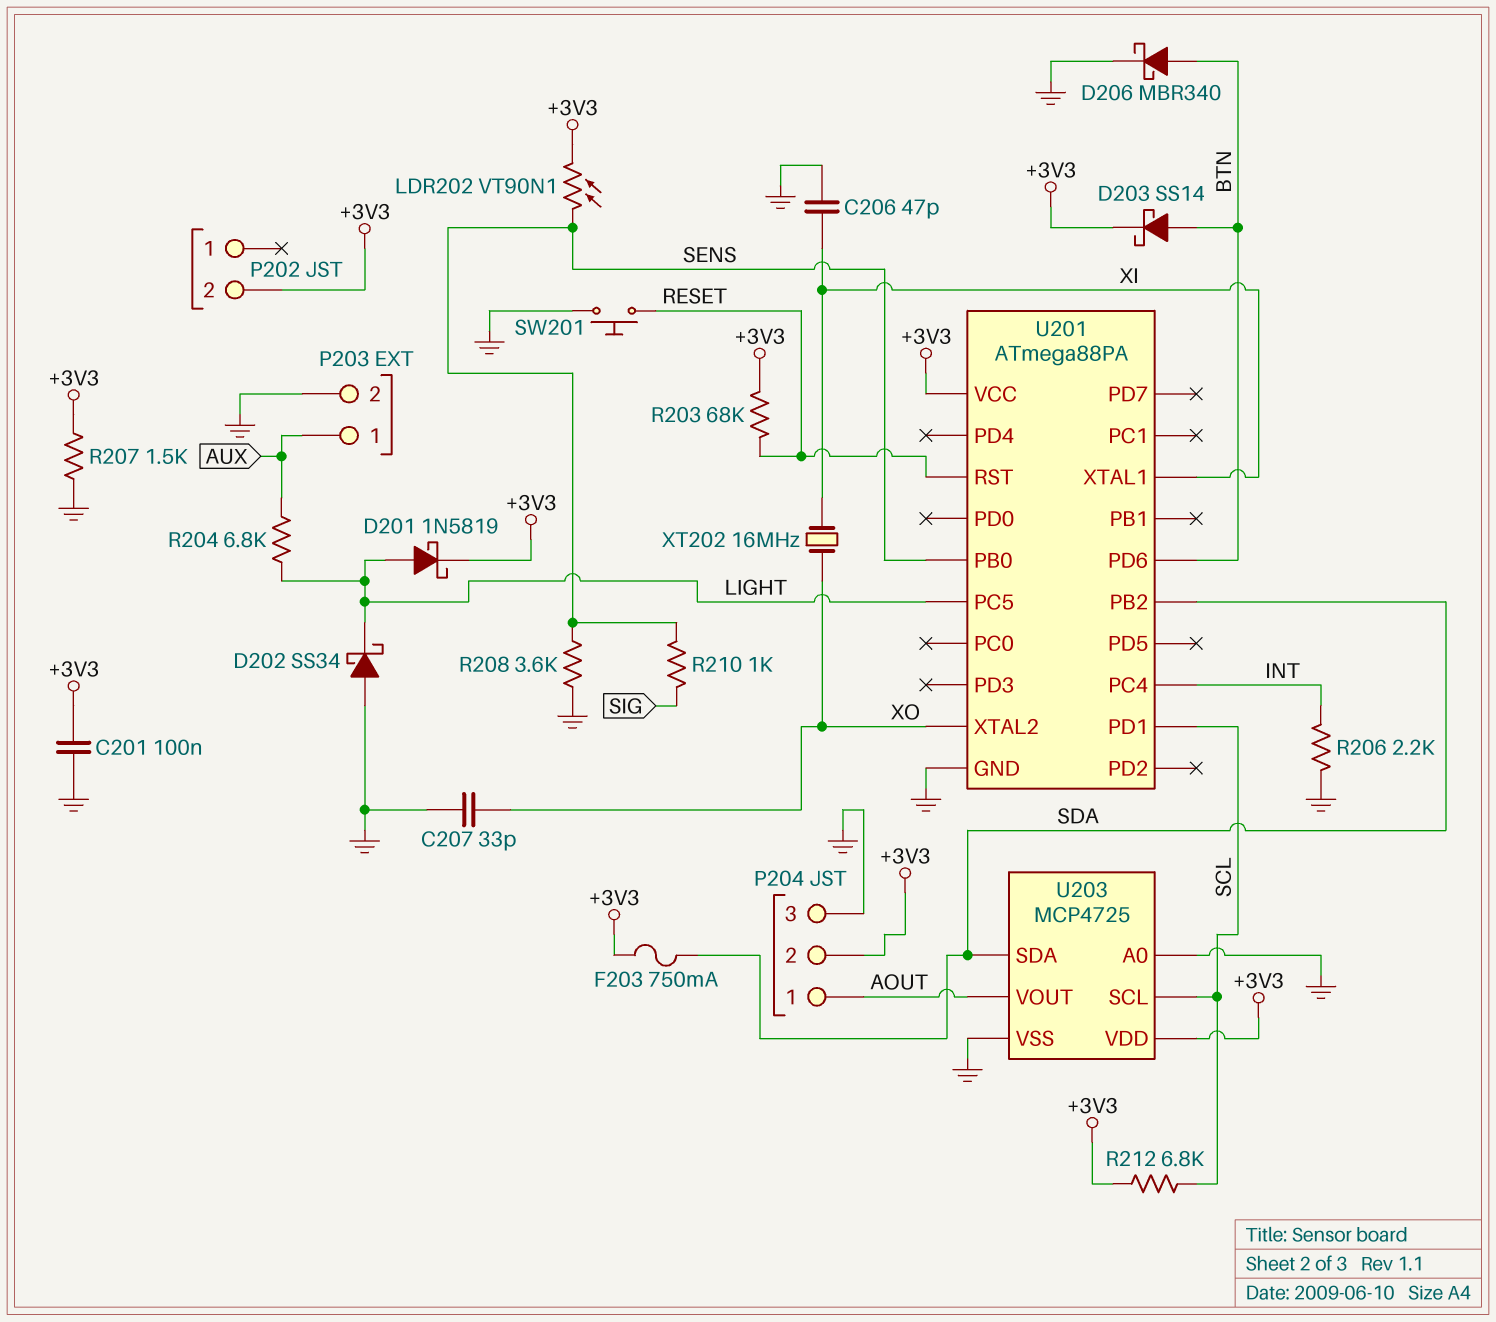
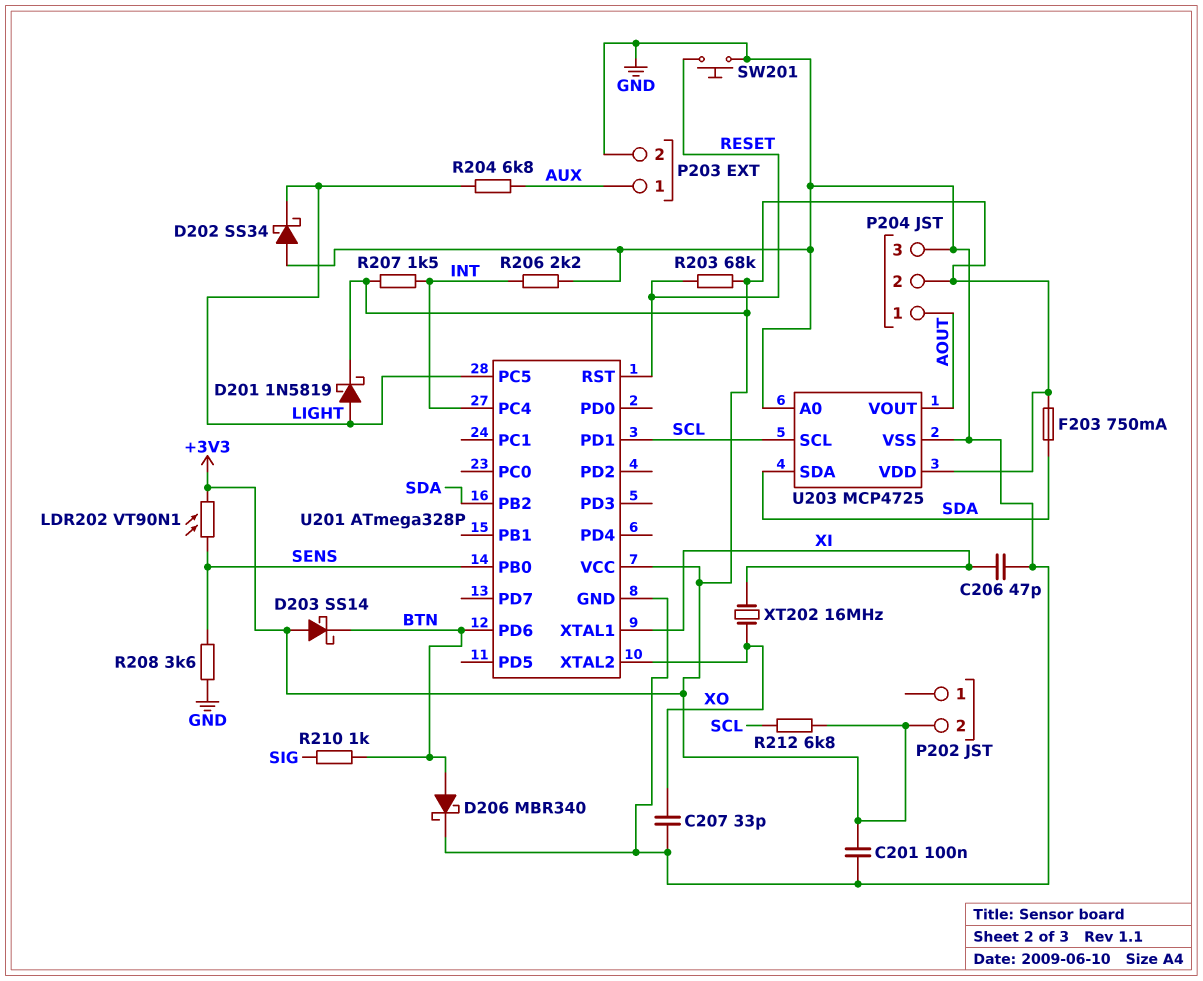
D203: schottky SS14 (A BTN, K +3V3) -> schottky SS14 (A +3V3, K BTN)
R207: 1.5k (+3V3, GND) -> 1.5k (+3V3, INT)
R210: 1k (SENS, SIG) -> 1k (BTN, SIG)
U201: ATmega88PA -> ATmega328P

